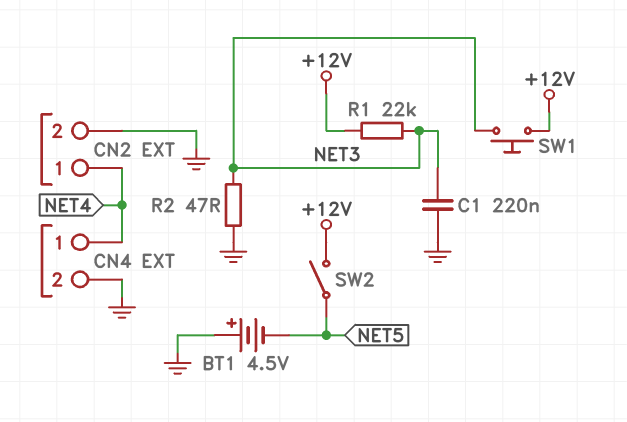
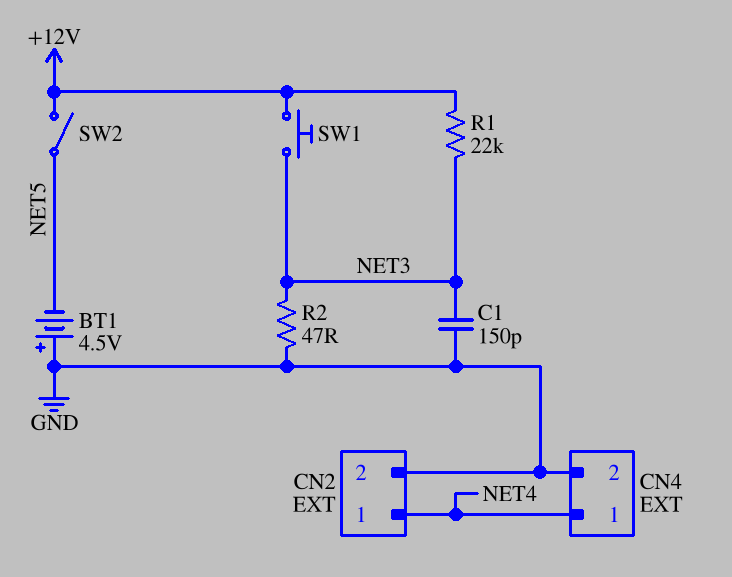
C1: 220nF (GND, NET3) -> 150pF (GND, NET3)

